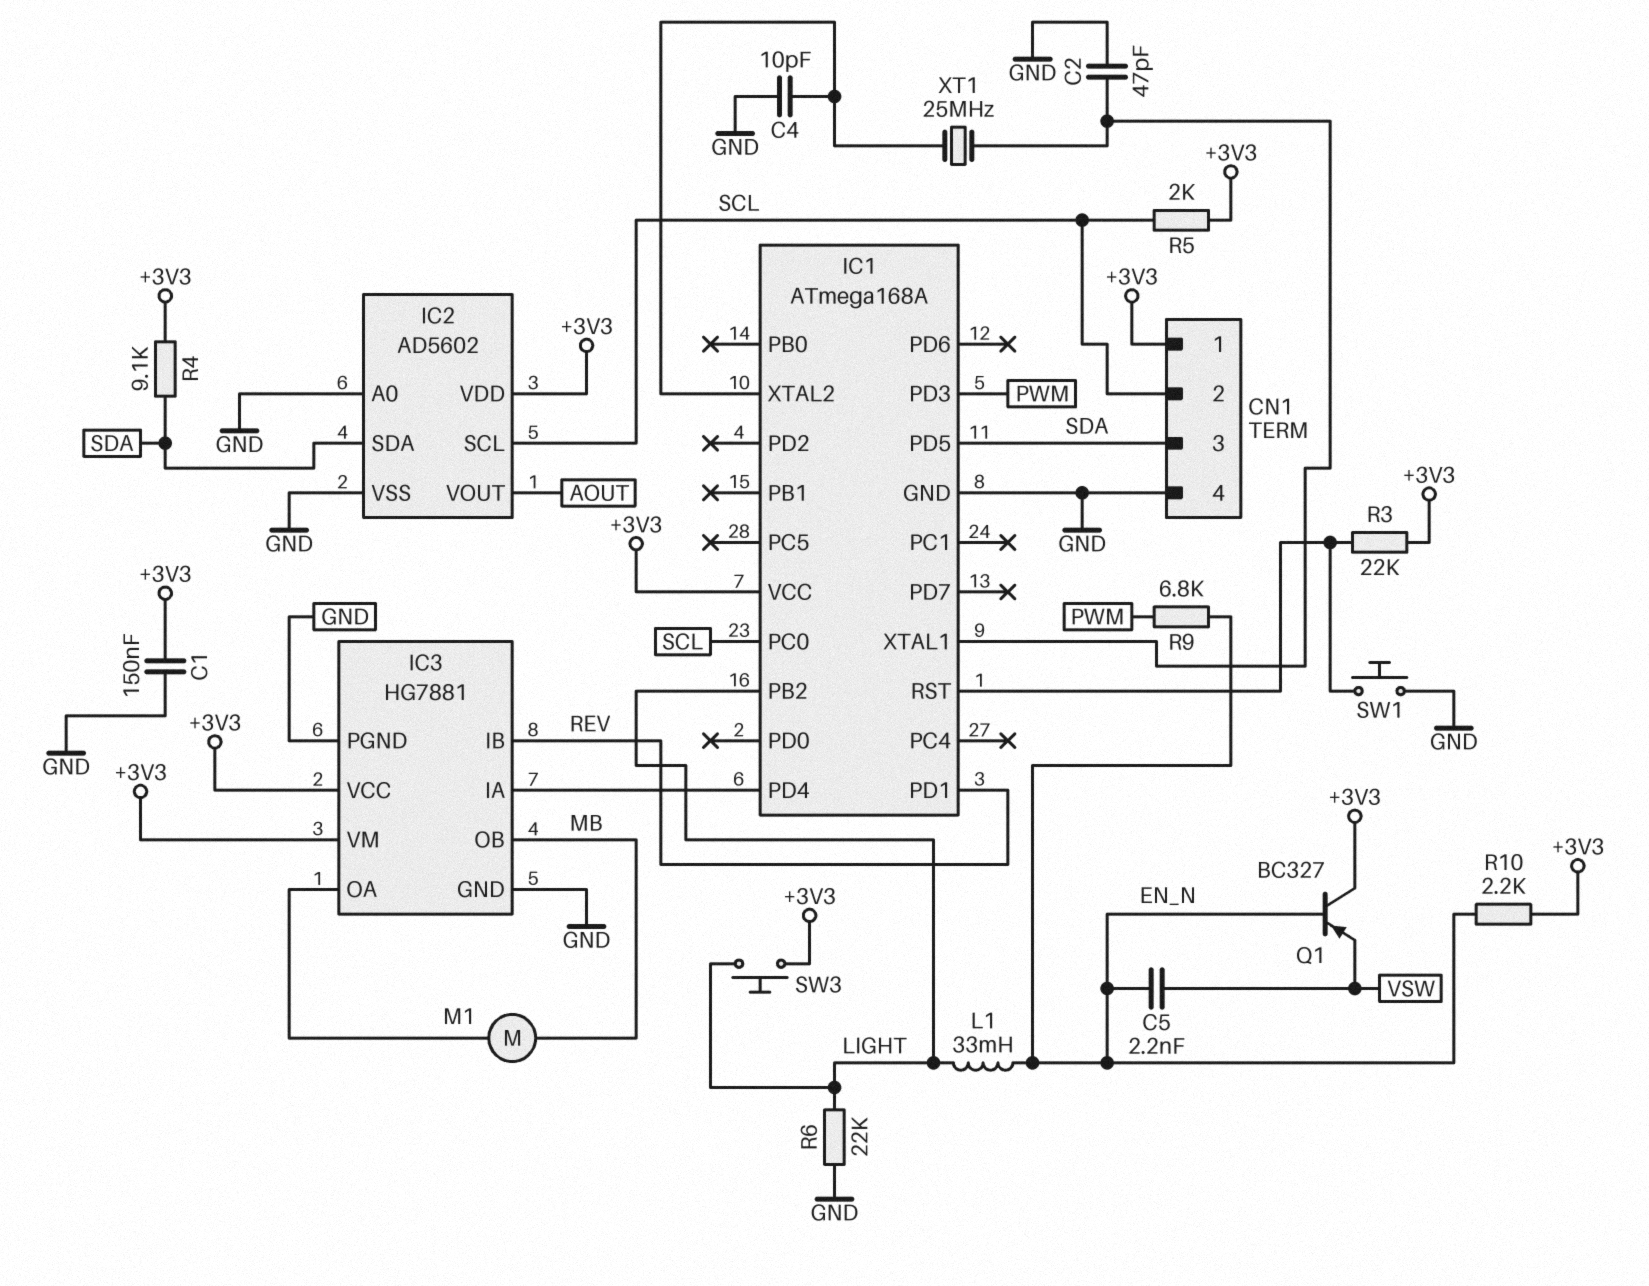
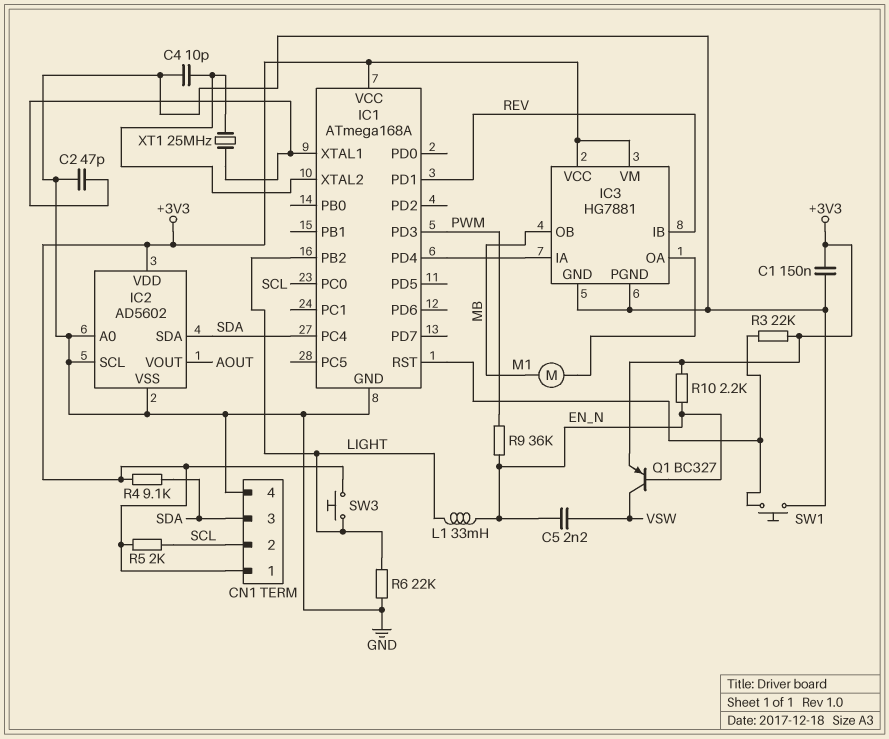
IC1 pin PC4: none -> SDA
IC1 pin PD5: SDA -> none
IC2 pin SCL: SCL -> GND
Q1: PNP BC327 (B EN_N, C +3V3, E VSW) -> PNP BC327 (B EN_N, C VSW, E +3V3)
R9: 6.8k (EN_N, PWM) -> 36k (EN_N, PWM)

